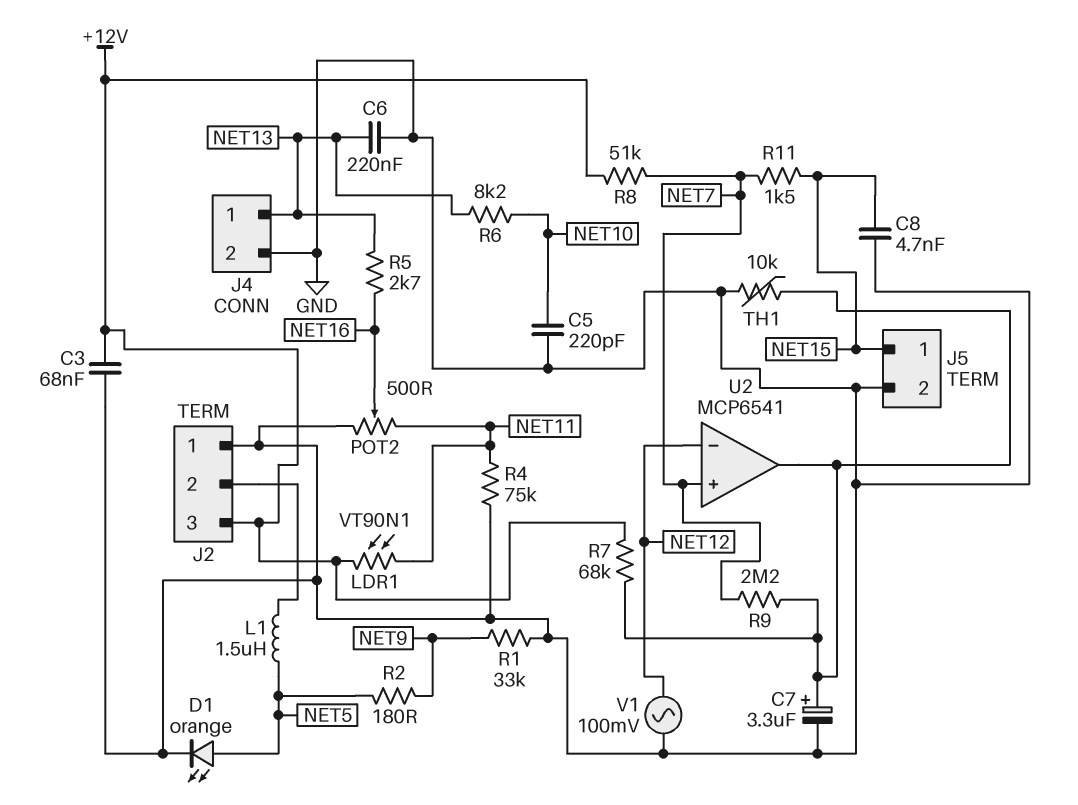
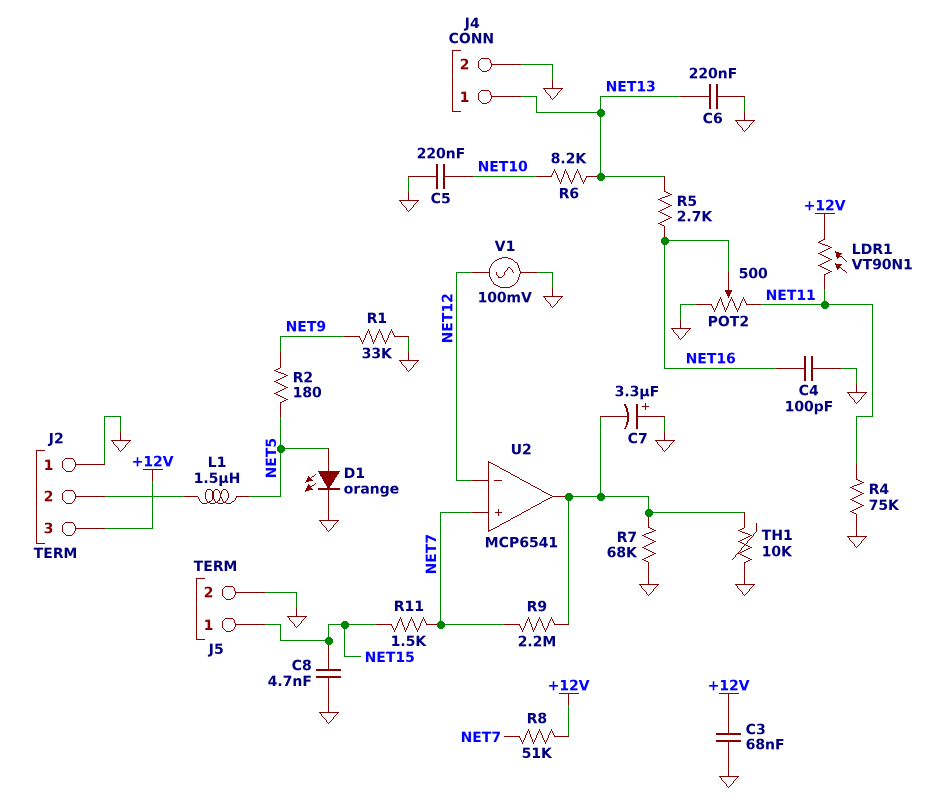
C4: none -> 100pF (GND, NET16)
C5: 220pF (GND, NET10) -> 220nF (GND, NET10)
C7: 3.3uF (plus U2/out, minus GND) -> 3.3uF (plus GND, minus U2/out)
R7: 68k (+12V, U2/out) -> 68k (GND, U2/out)

